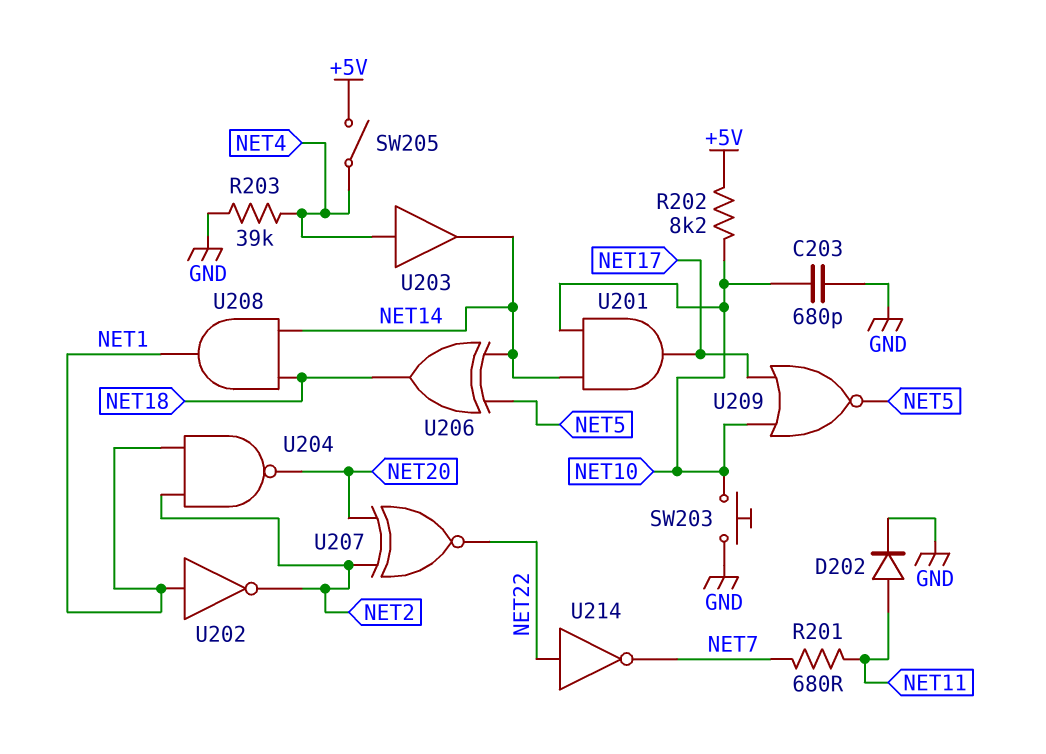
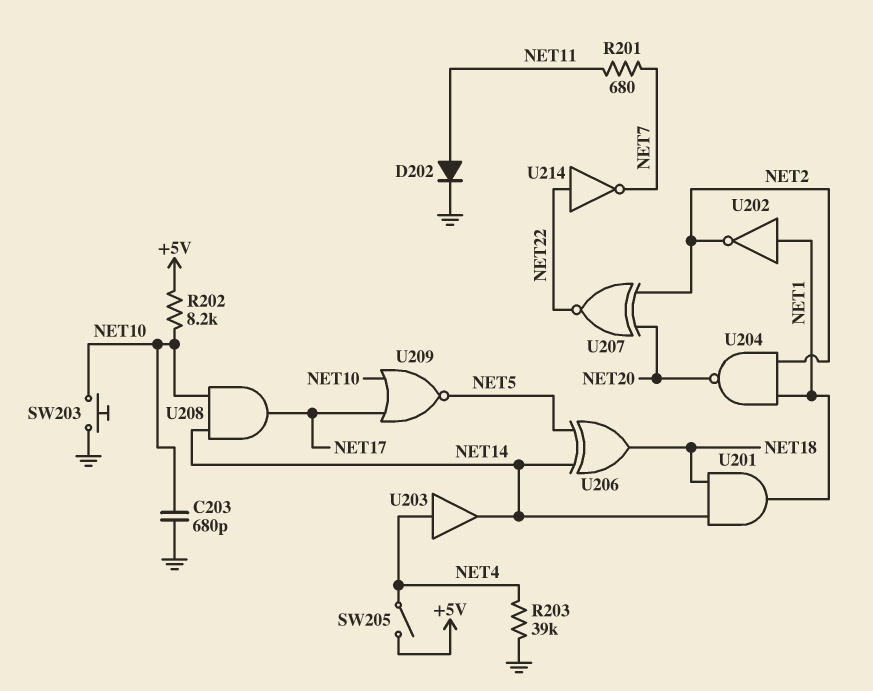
U201: AND (in NET10, in NET14, out NET17) -> AND (in NET14, in NET18, out NET1)
U208: AND (in NET14, in NET18, out NET1) -> AND (in NET10, in NET14, out NET17)

